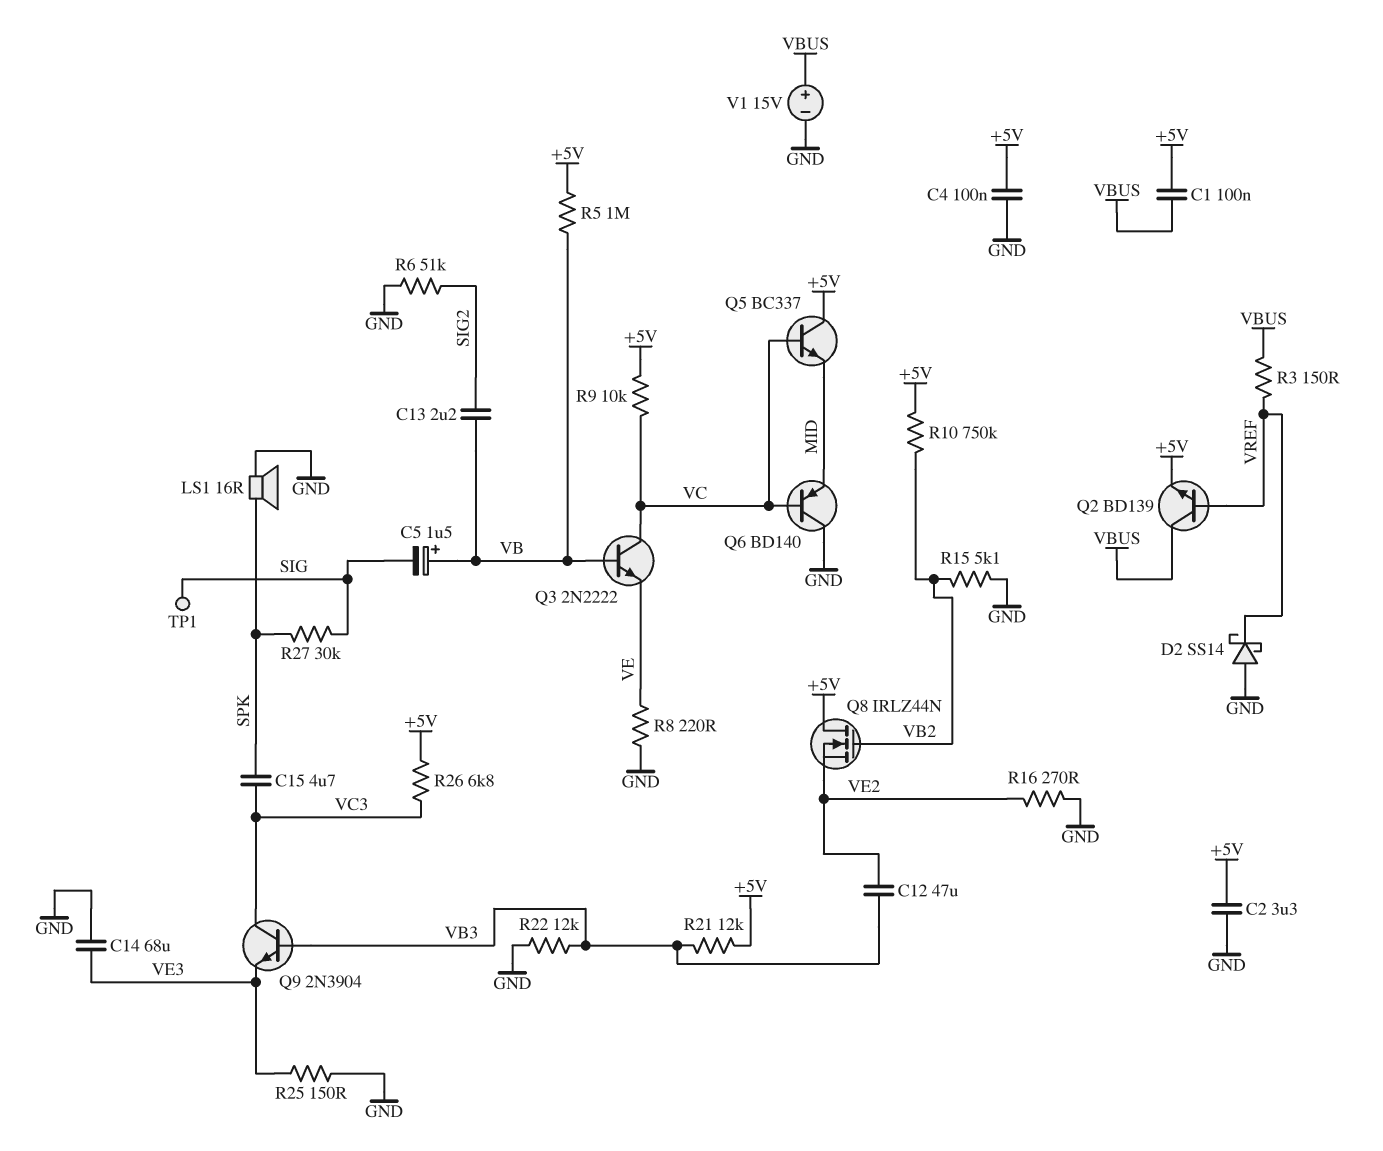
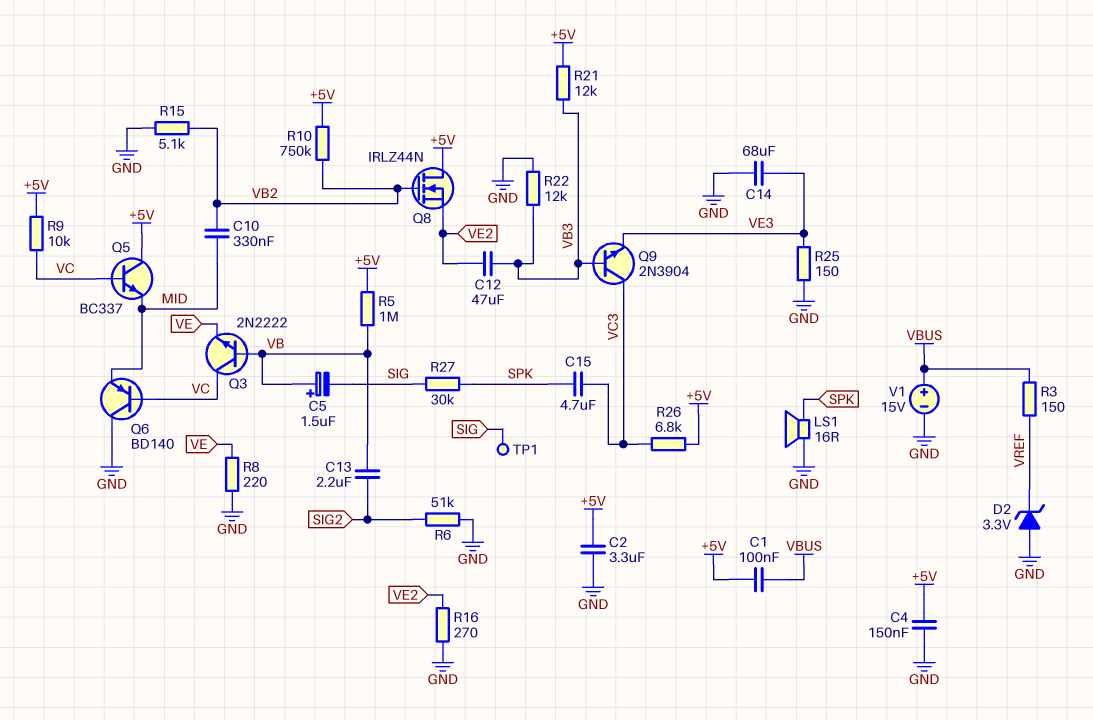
C4: 100nF (+5V, GND) -> 150nF (+5V, GND)
C10: none -> 330nF (MID, VB2)
D2: schottky SS14 (A GND, K VREF) -> zener 3.3V (A GND, K VREF)
Q2: NPN BD139 (B VREF, C VBUS, E +5V) -> none

